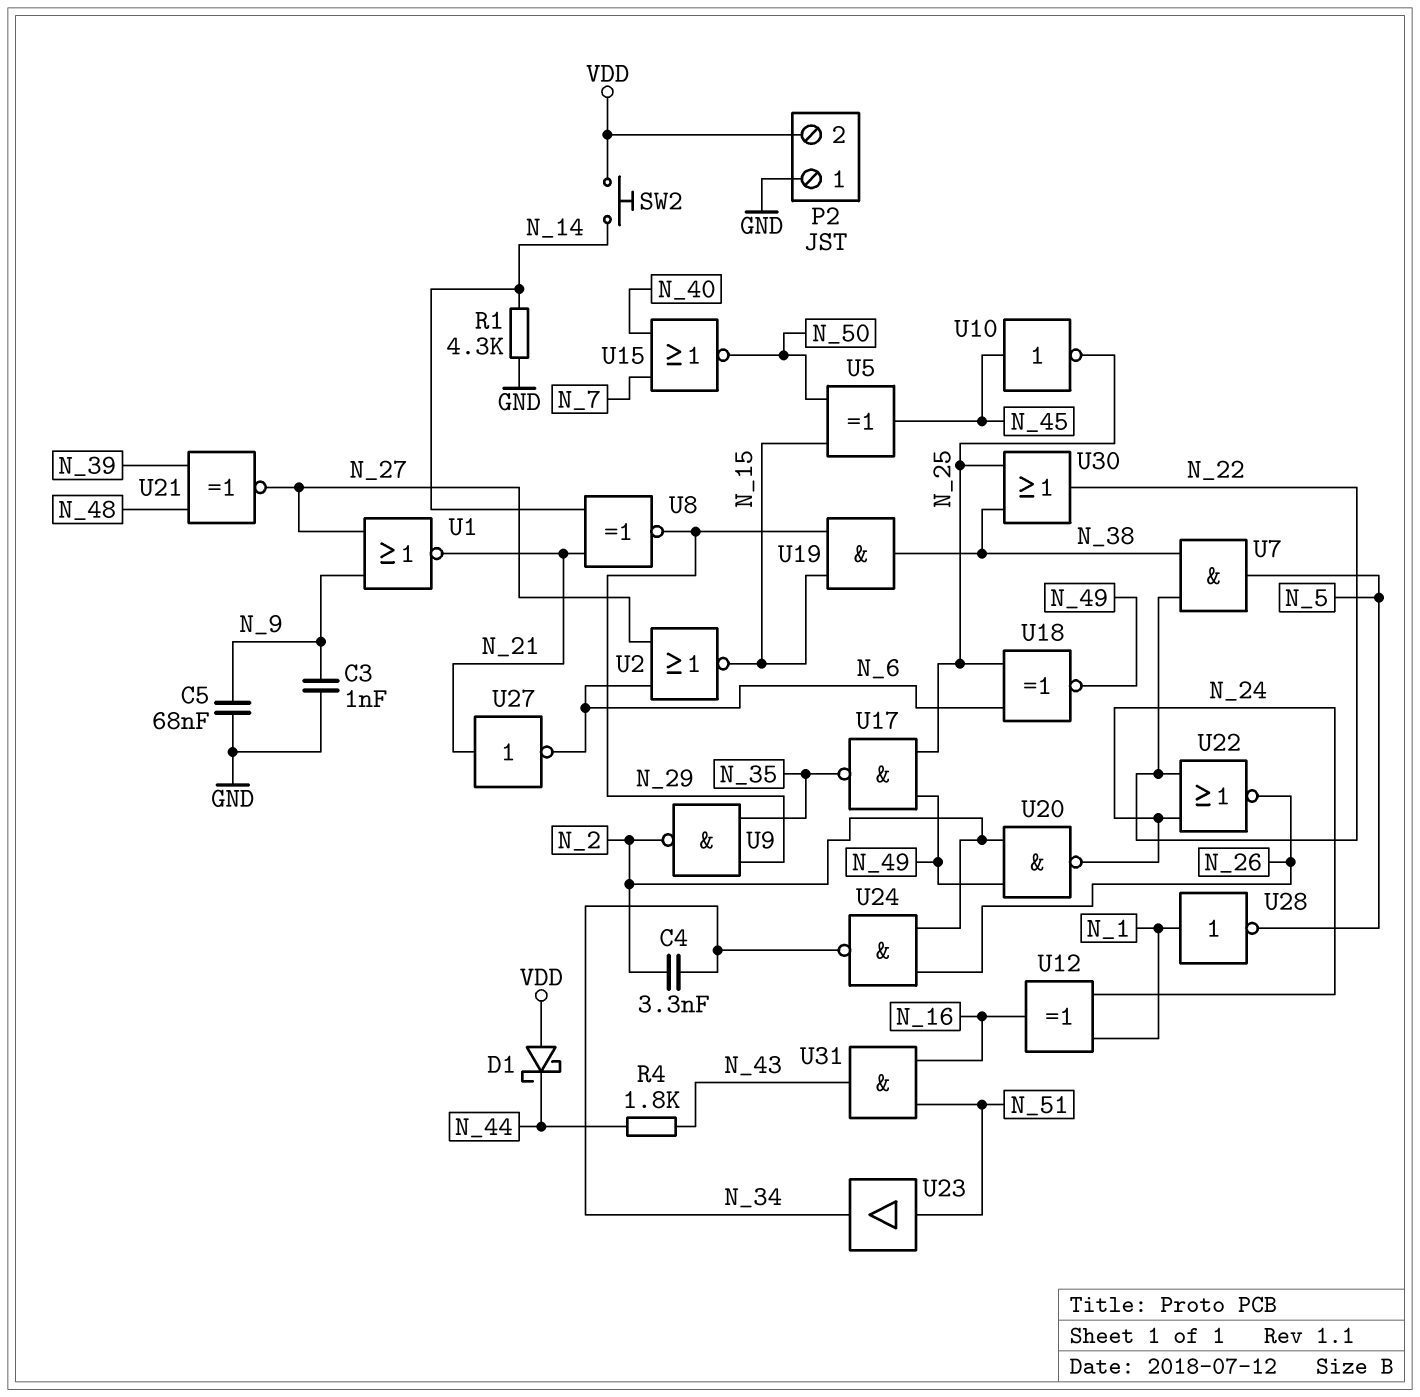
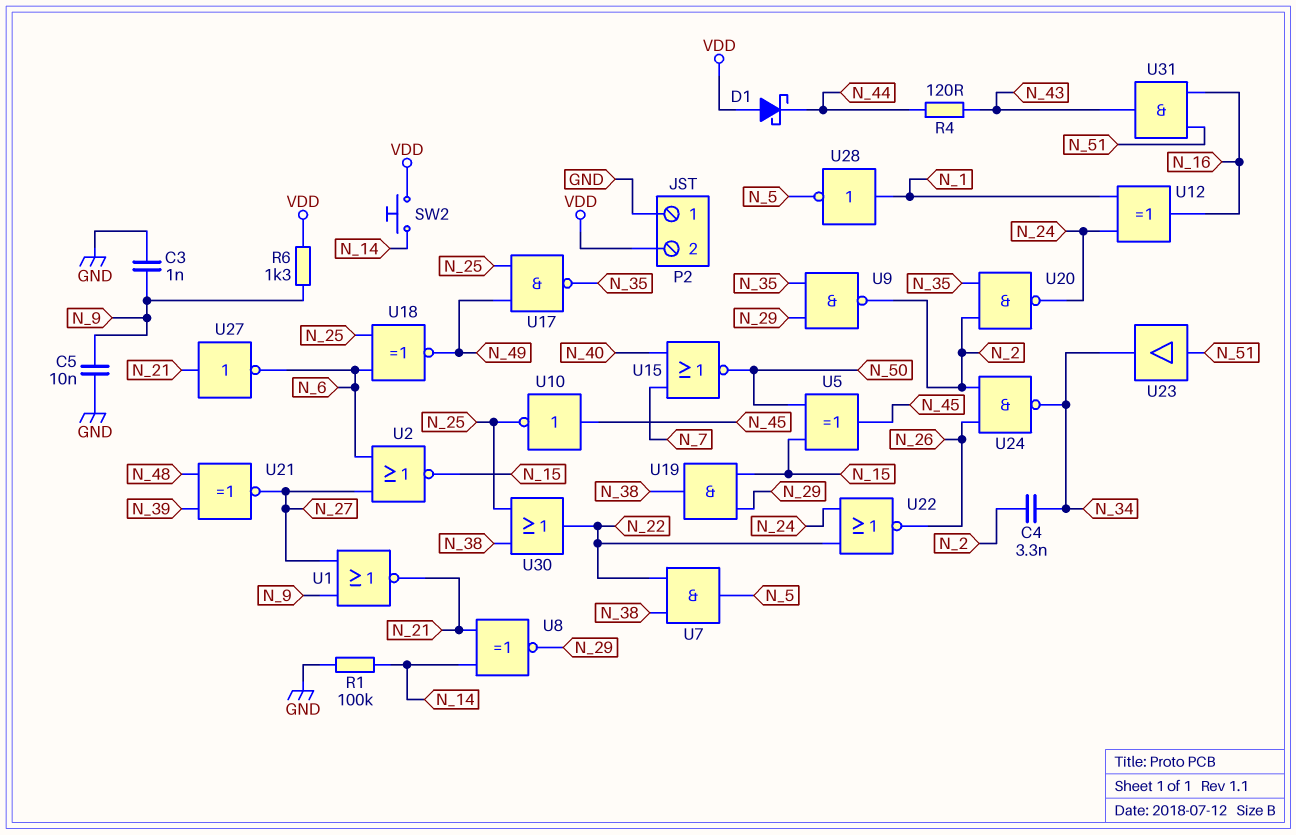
C5: 68nF (GND, N_9) -> 10nF (GND, N_9)
R1: 4.3k (GND, N_14) -> 100k (GND, N_14)
R4: 1.8k (N_43, N_44) -> 120 (N_43, N_44)
R6: none -> 1.3k (N_9, VDD)
U20: NAND (in N_2, in N_49, out N_24) -> NAND (in N_2, in N_35, out N_24)

